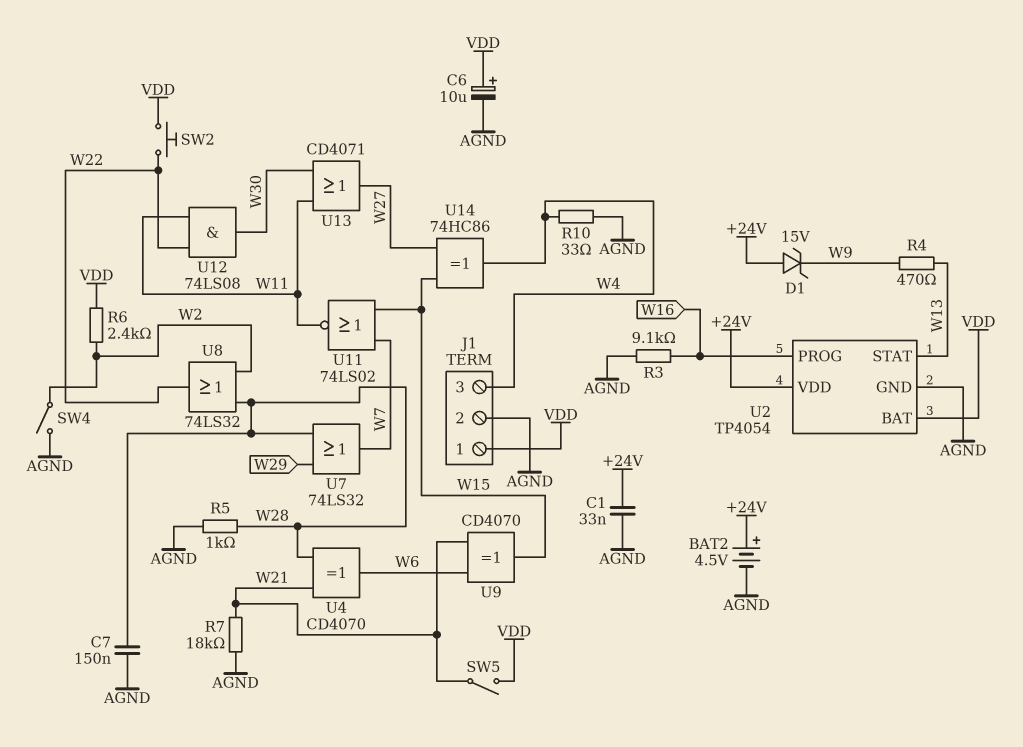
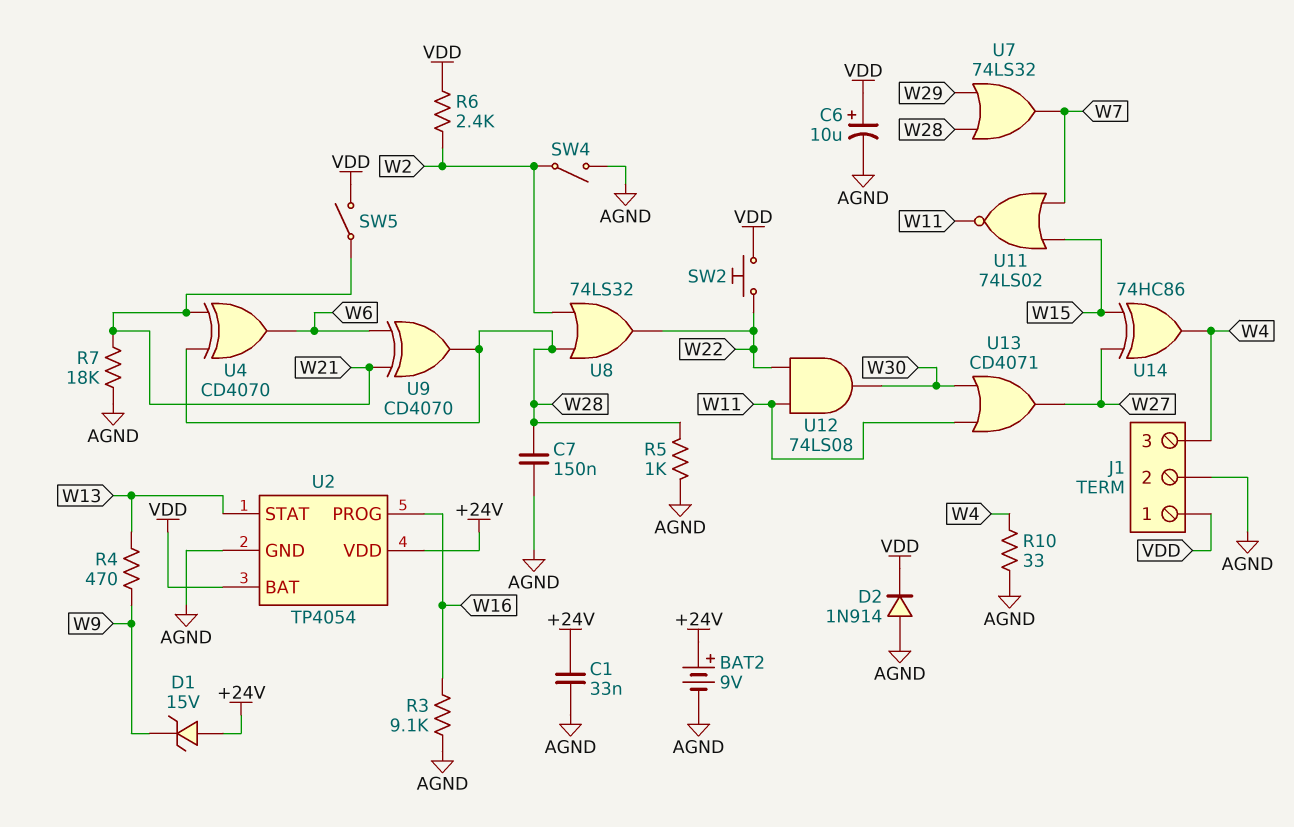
BAT2: 4.5V (plus +24V, minus AGND) -> 9V (plus +24V, minus AGND)
D2: none -> diode 1N914 (A AGND, K VDD)
U9: XOR CD4070 (in W6, in W21, out W15) -> XOR CD4070 (in W6, in W21, out W28)

